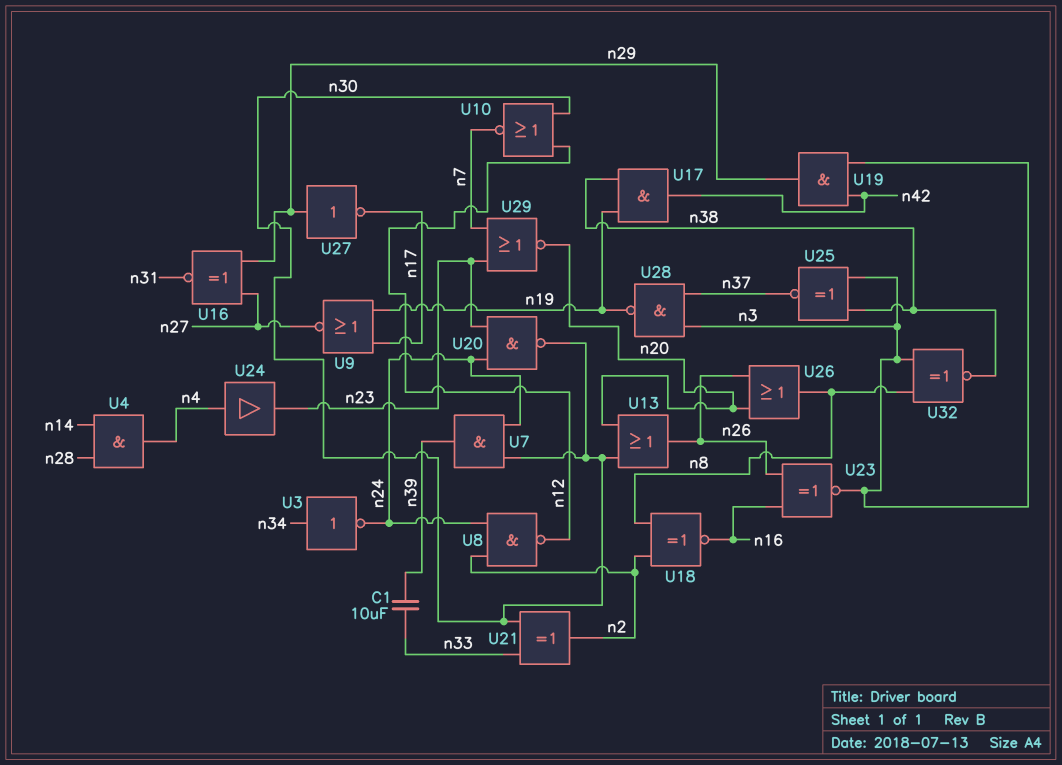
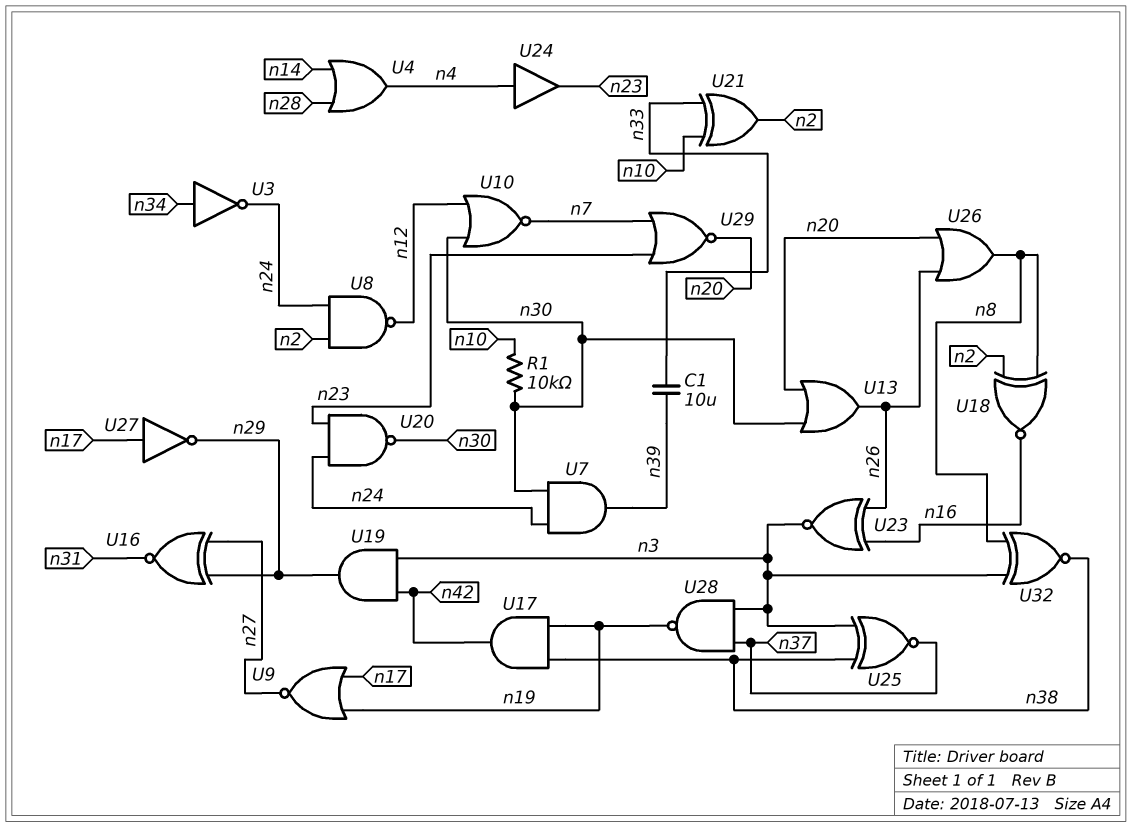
R1: none -> 10k (n10, n30)
U4: AND (in n14, in n28, out n4) -> OR (in n14, in n28, out n4)
U21: XOR (in n30, in n33, out n2) -> XOR (in n10, in n33, out n2)
U27: NOT (in n29, out n17) -> NOT (in n17, out n29)

